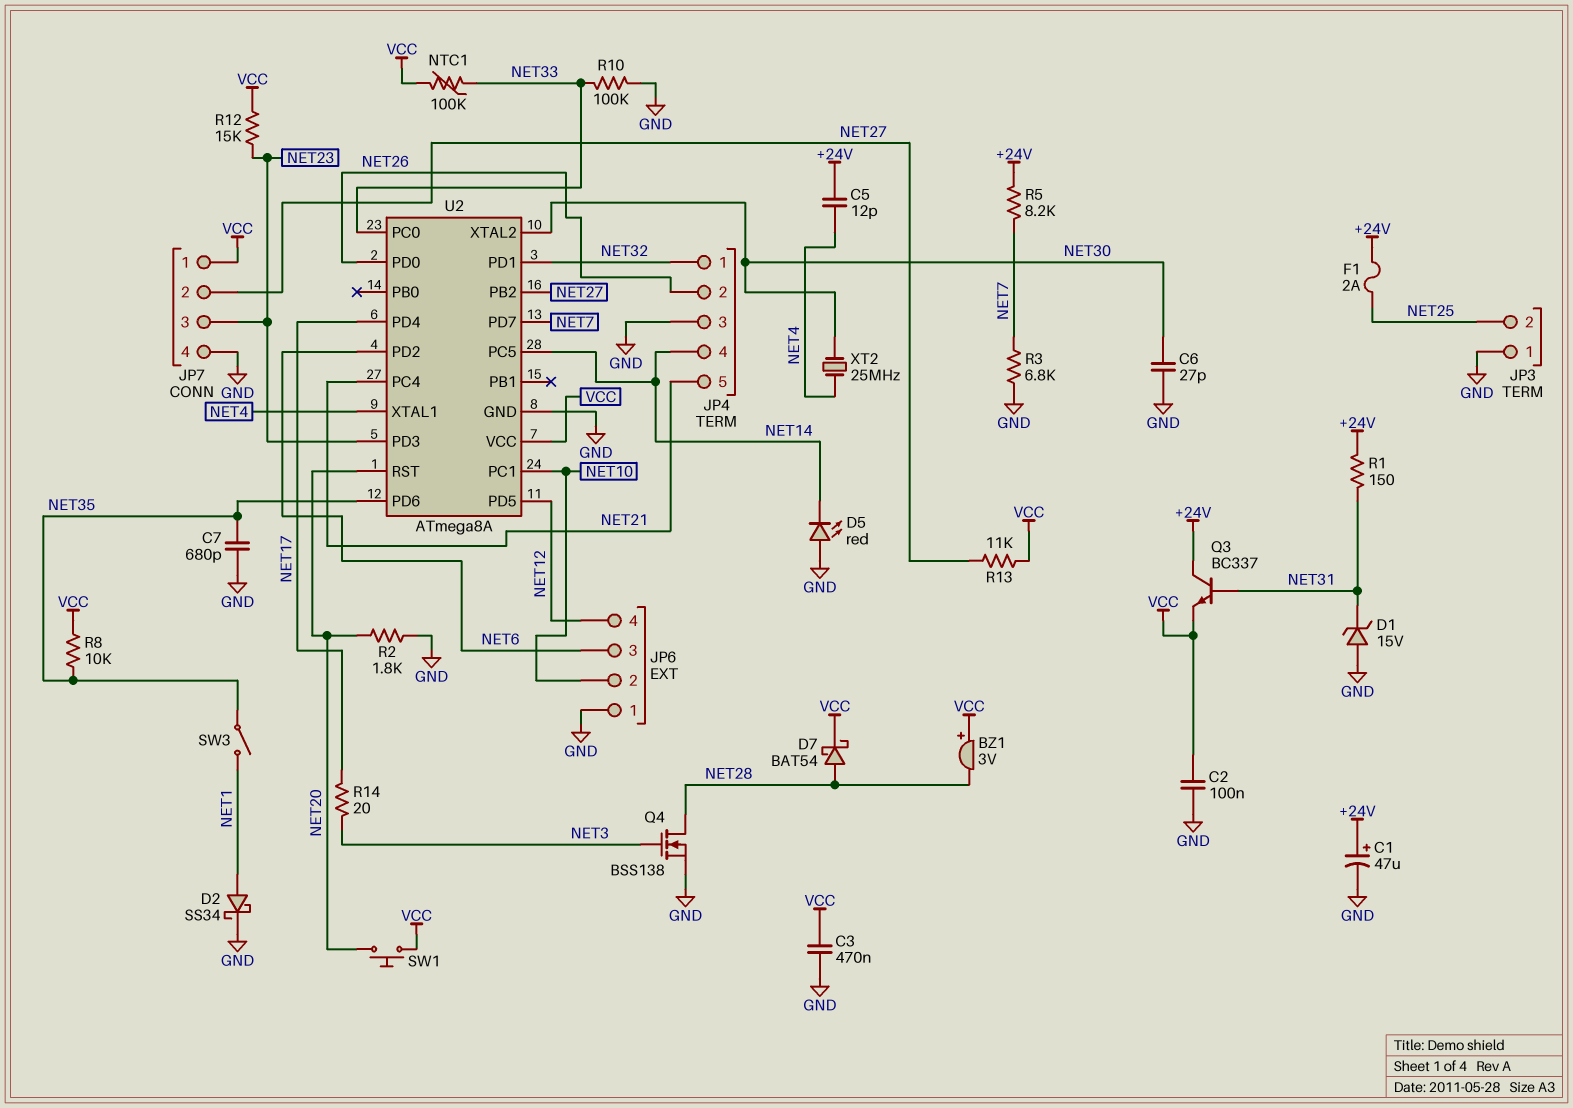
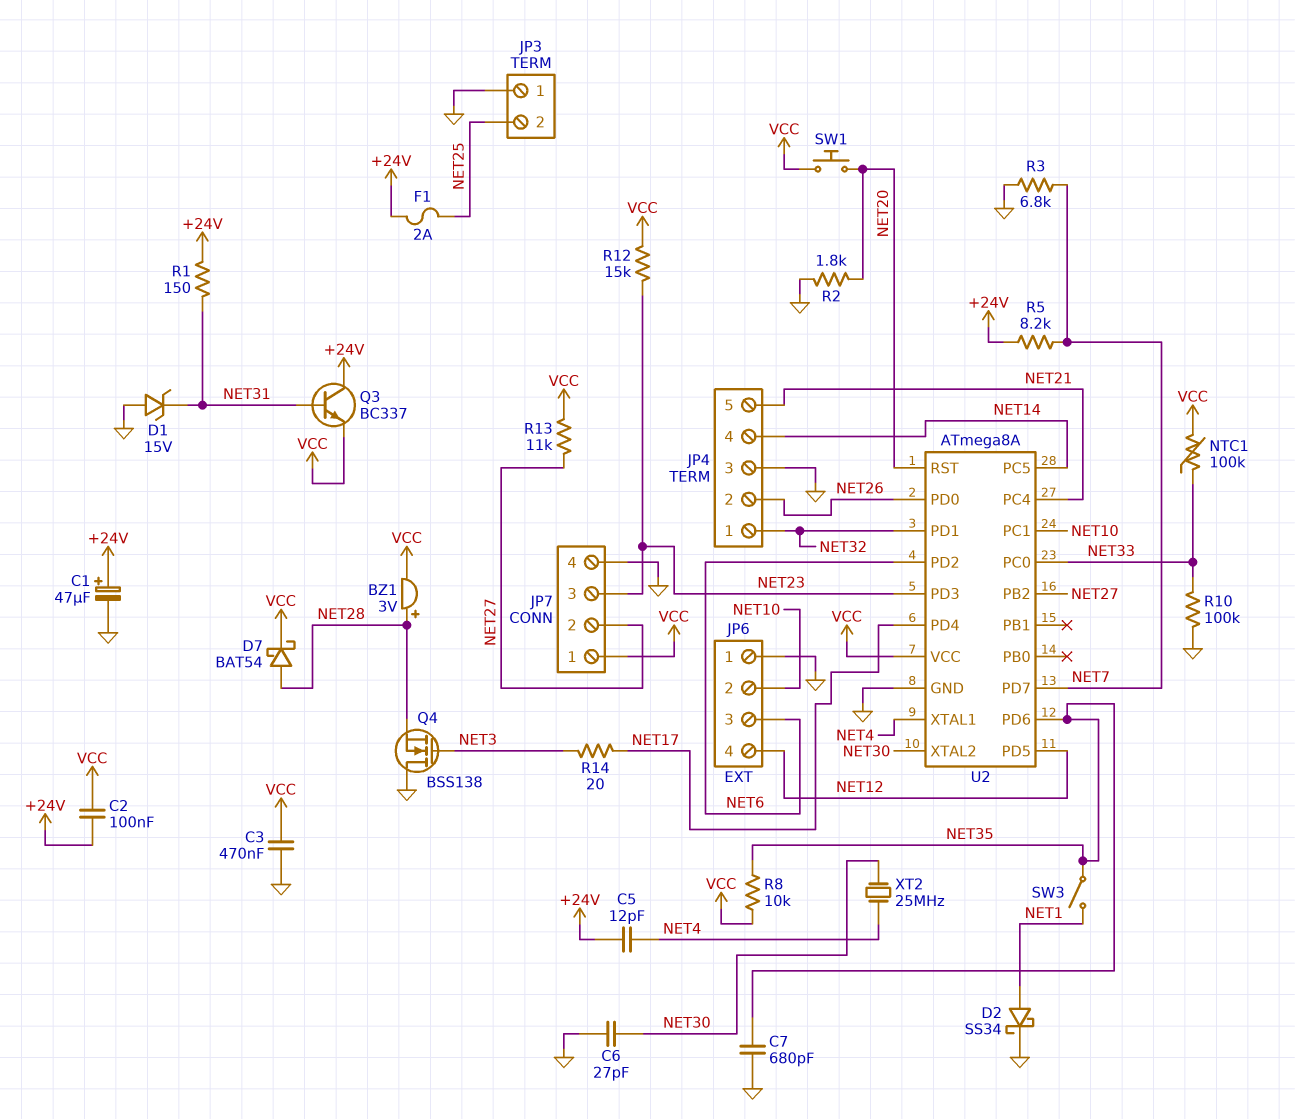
BZ1: buzzer 3V (plus VCC, minus NET28) -> buzzer 3V (plus NET28, minus VCC)
C2: 100nF (GND, VCC) -> 100nF (+24V, VCC)
D5: LED red (A GND, K NET14) -> none
Q4: NMOS BSS138 (G NET3, D NET28, S GND) -> NMOS BSS138 (G NET3, D GND, S NET28)

